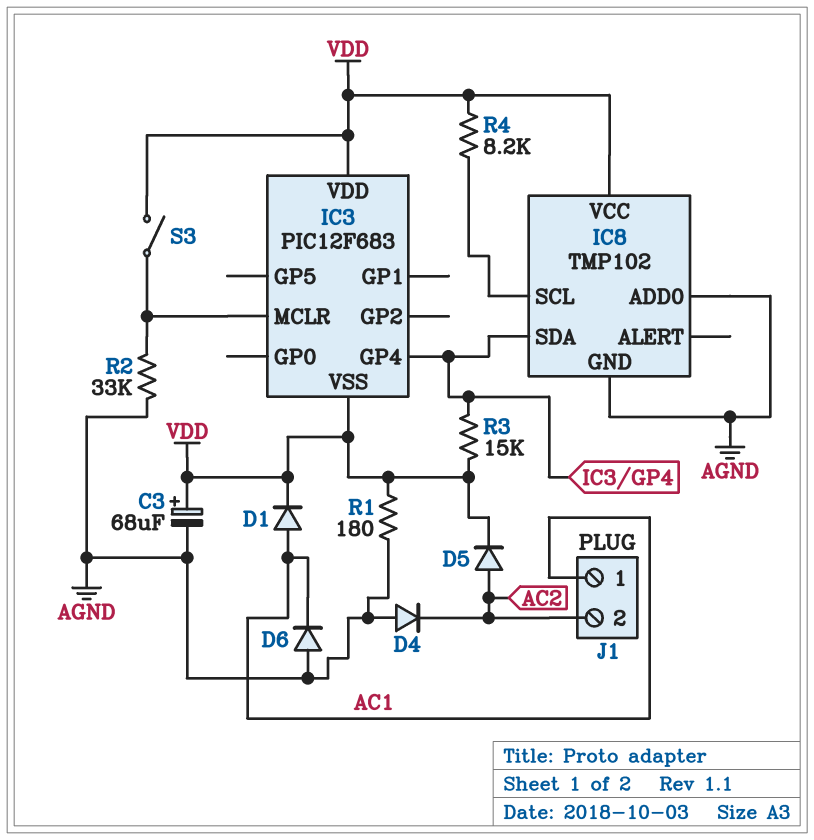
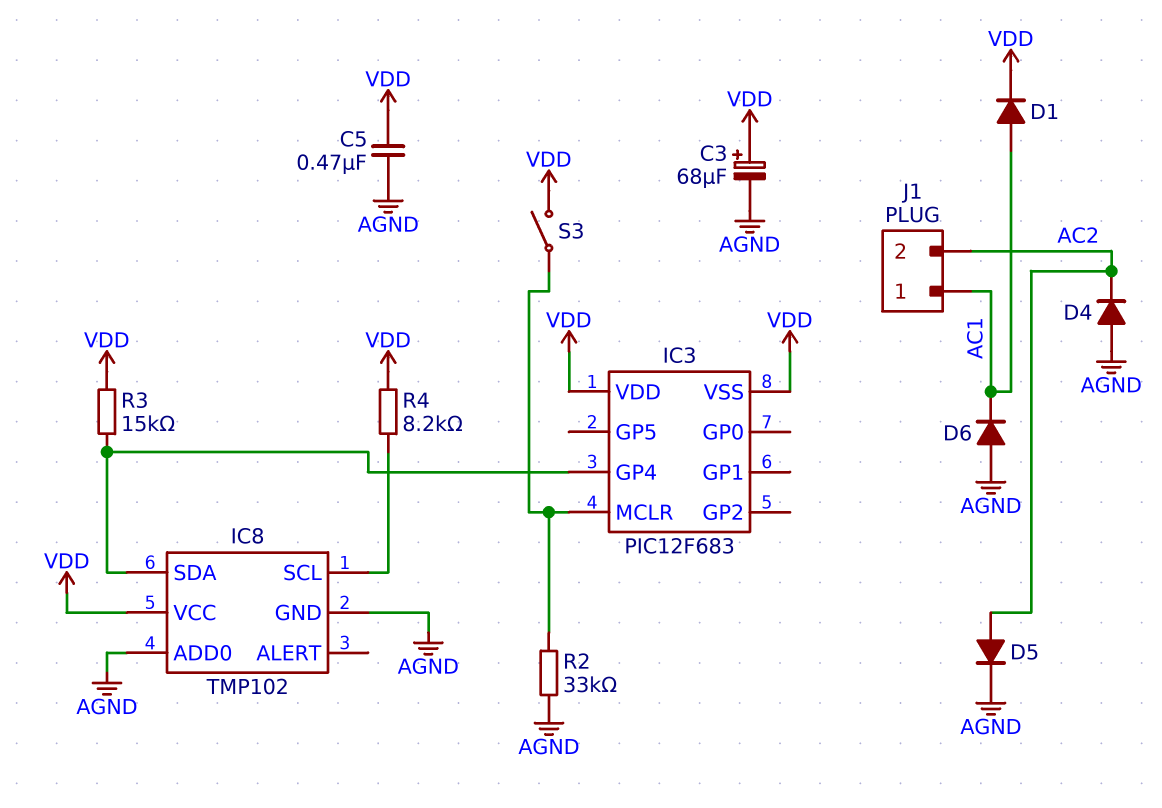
C5: none -> 470nF (AGND, VDD)
D5: diode (A AC2, K VDD) -> diode (A AC2, K AGND)
R1: 180 (AGND, VDD) -> none

